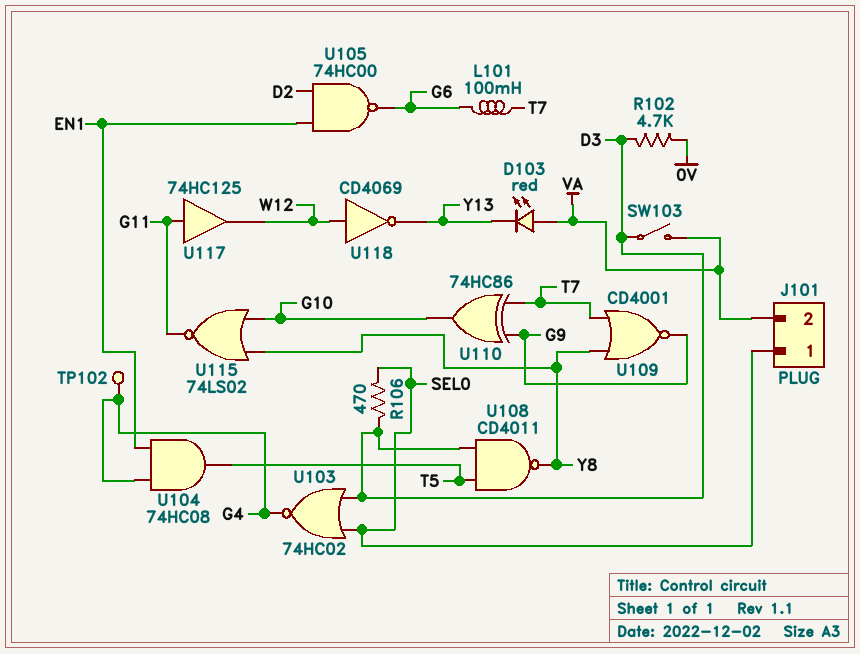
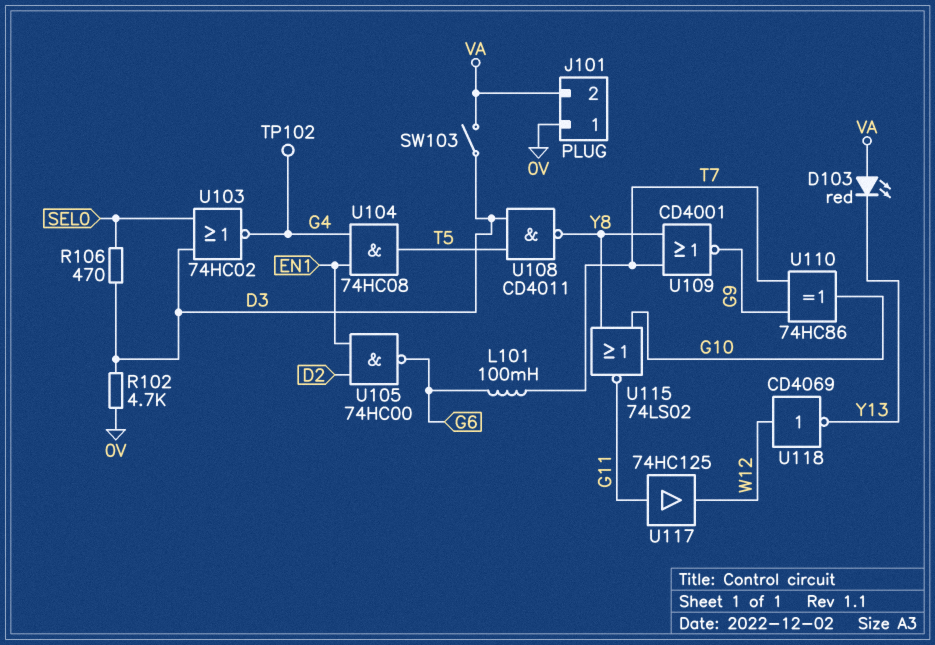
J101 pin 1: SEL0 -> 0V

